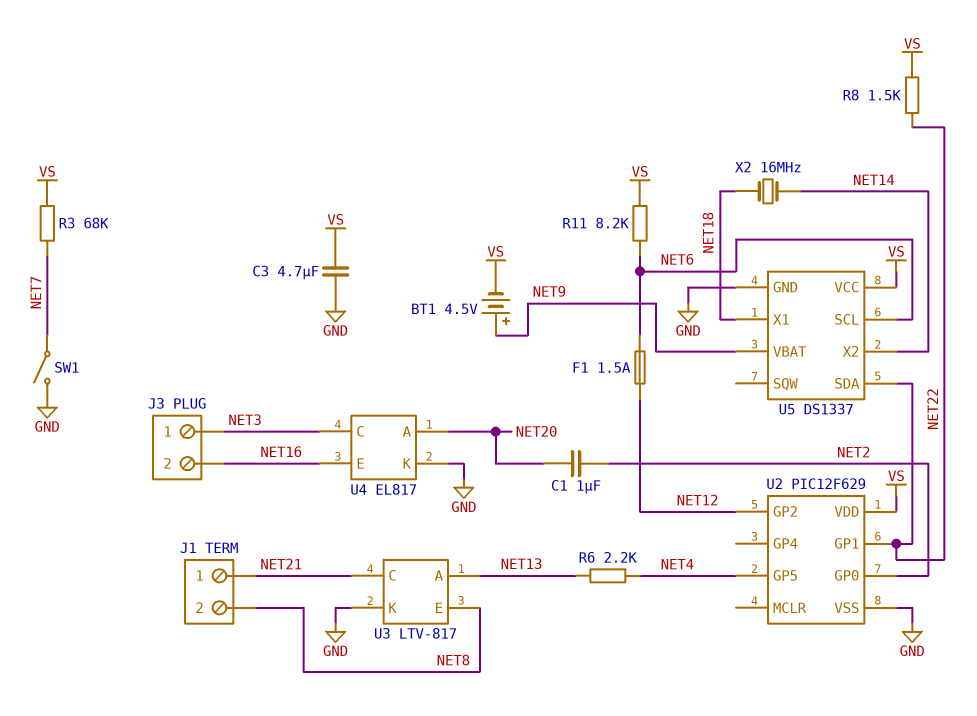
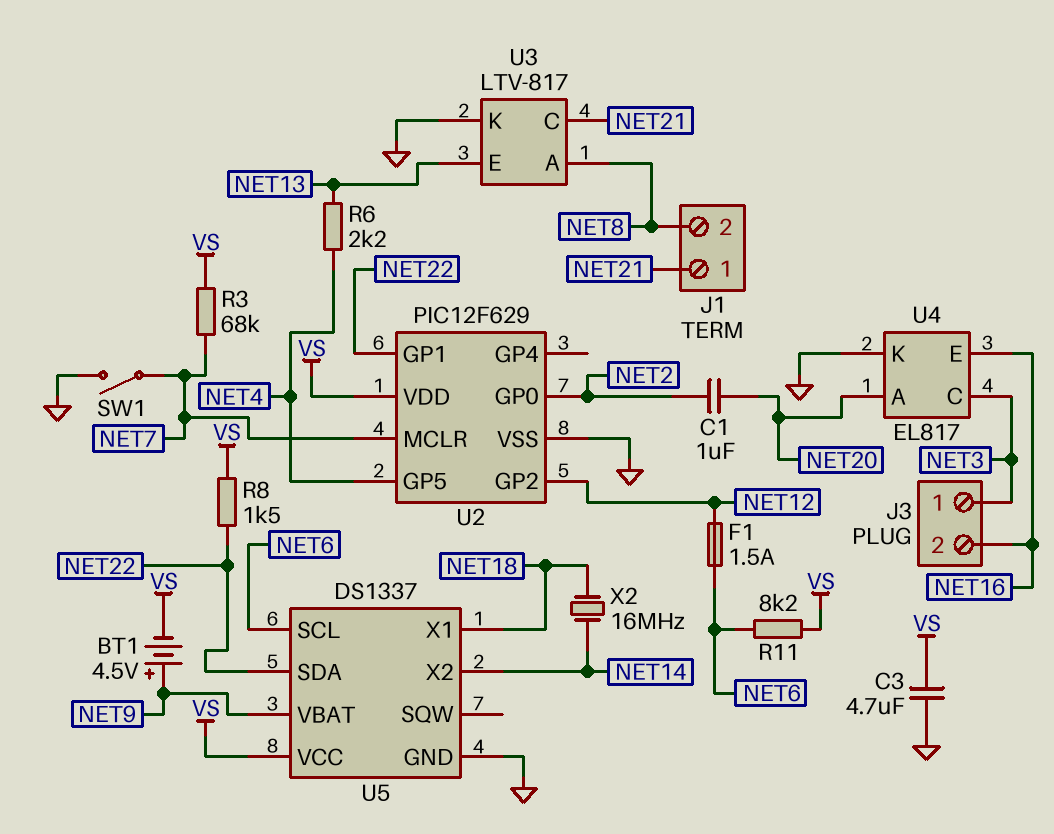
U2 pin MCLR: none -> NET7
U3 pin A: NET13 -> NET8
U3 pin E: NET8 -> NET13

